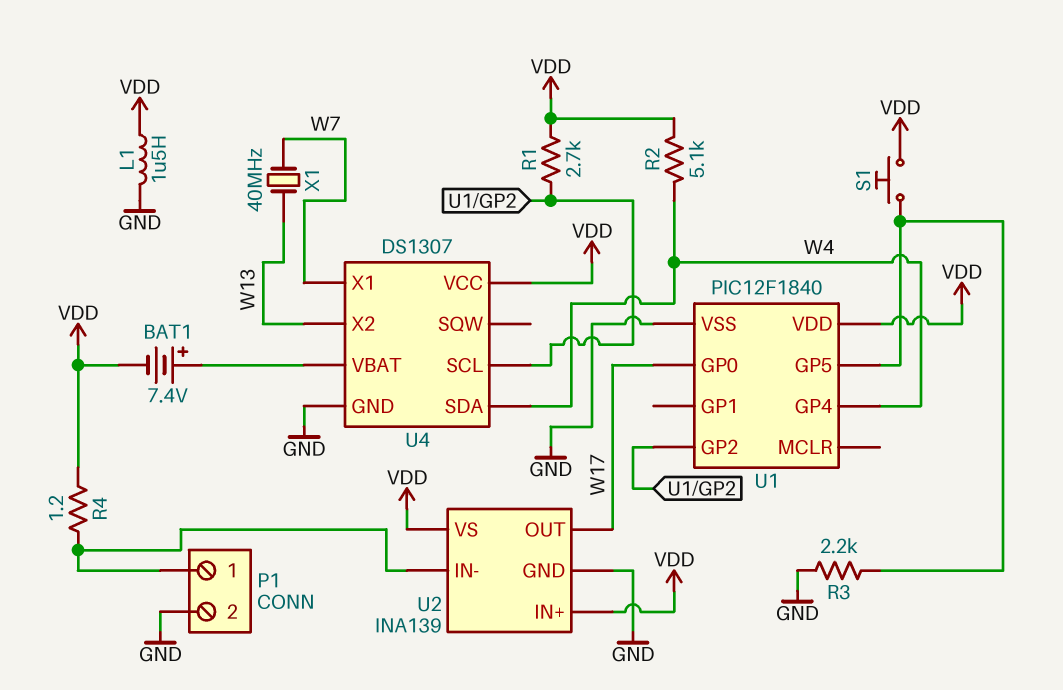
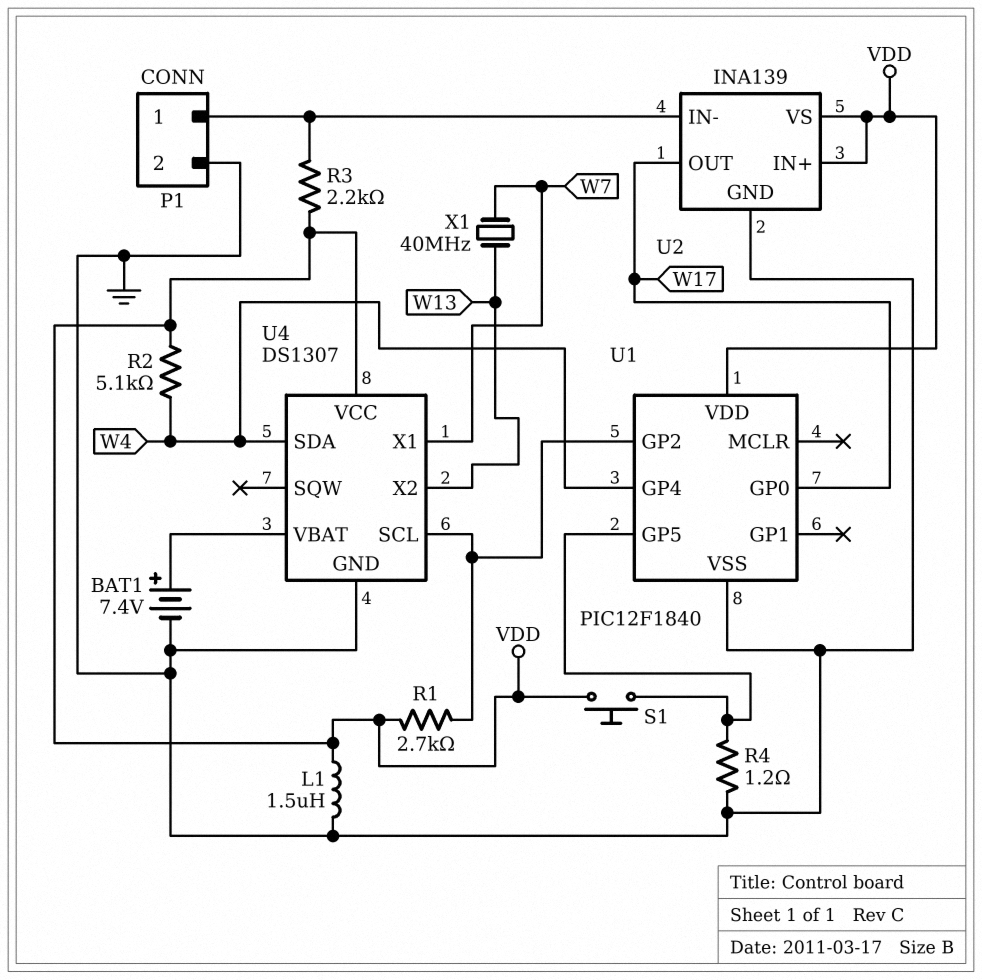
BAT1: 7.4V (plus U4/VBAT, minus VDD) -> 7.4V (plus U4/VBAT, minus GND)
R3: 2.2k (GND, U1/GP5) -> 2.2k (P1/1, VDD)
R4: 1.2 (P1/1, VDD) -> 1.2 (GND, U1/GP5)

